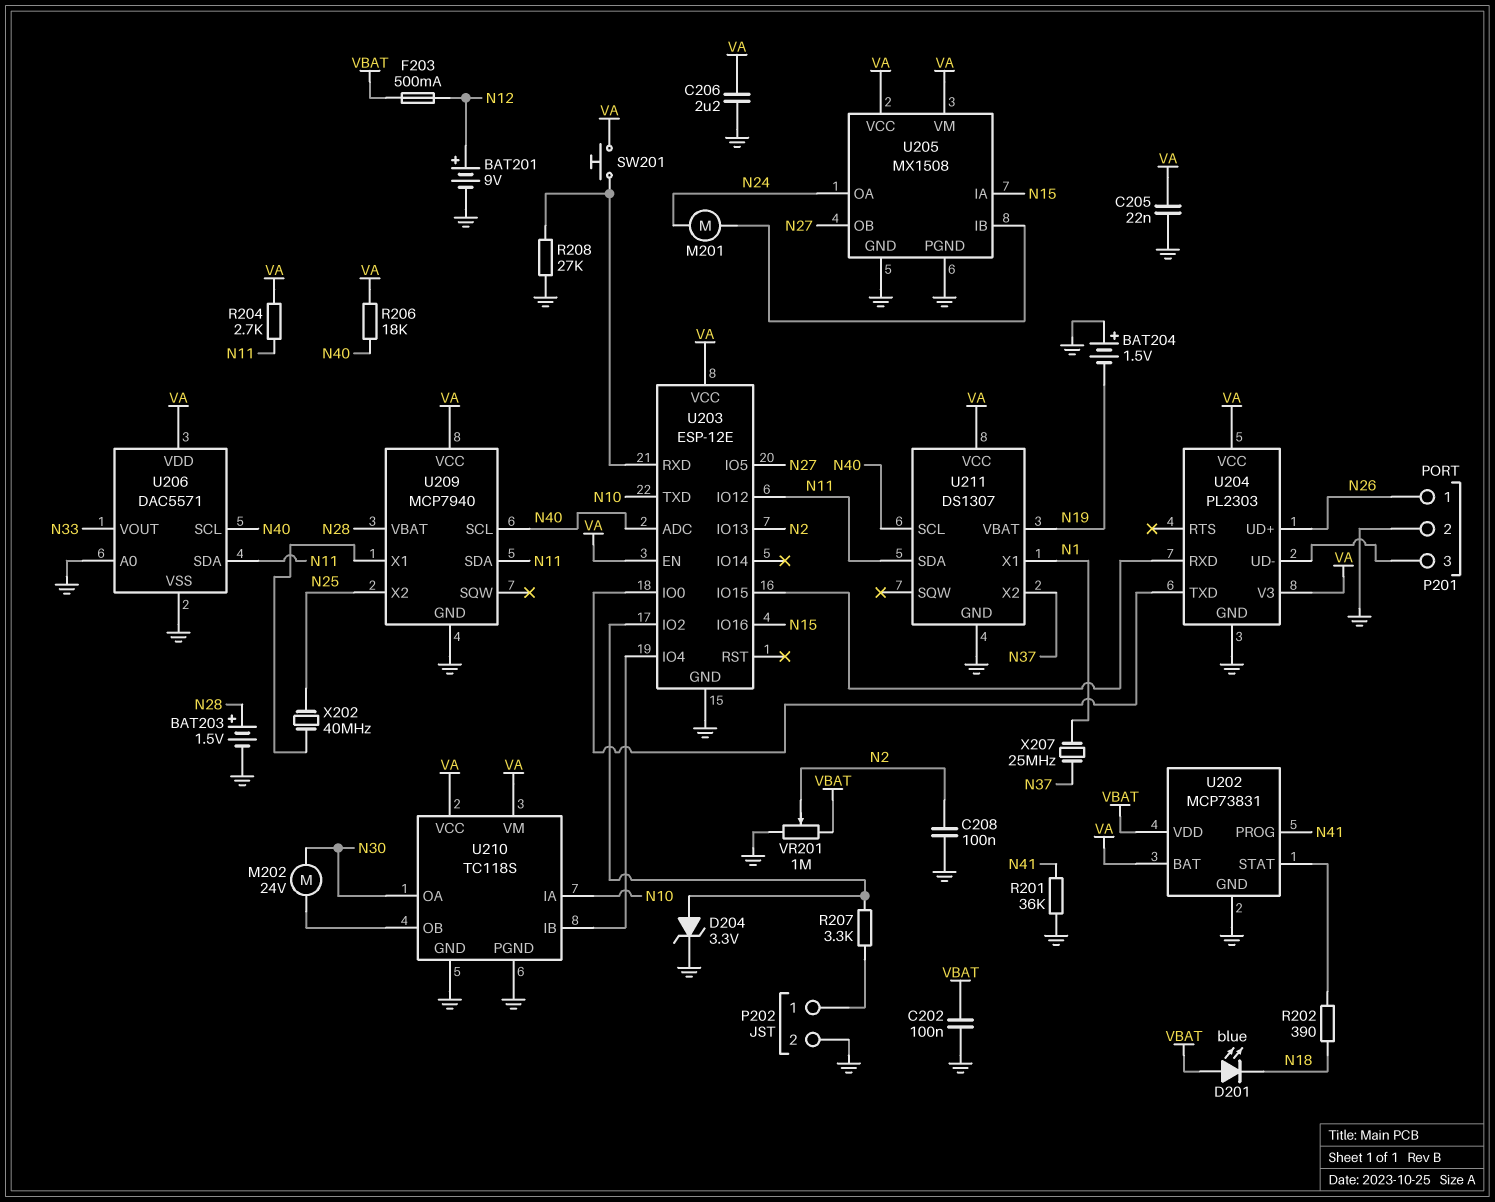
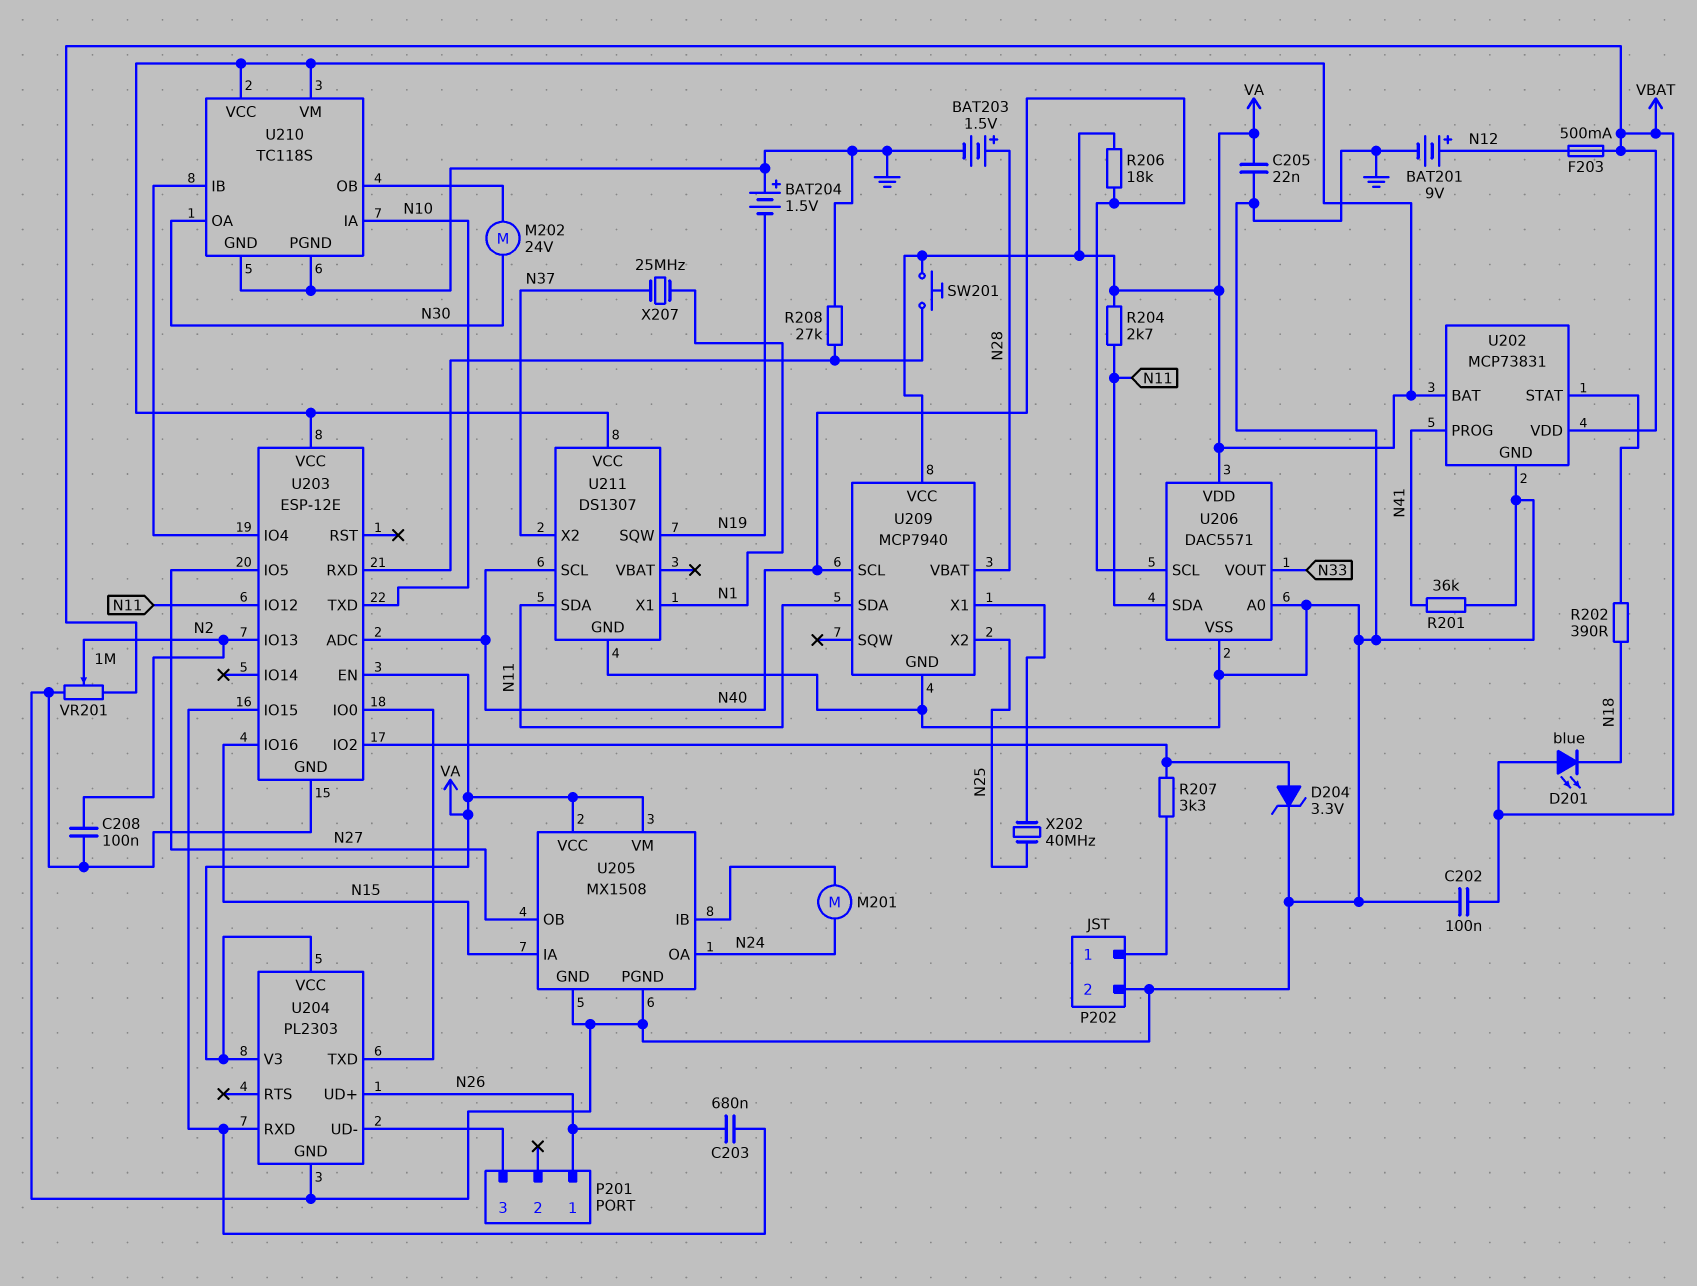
C203: none -> 680nF (N26, U203/IO15)
C206: 2.2uF (GND, VA) -> none
P201 pin 2: GND -> none
U211 pin SQW: none -> N19
U211 pin VBAT: N19 -> none

